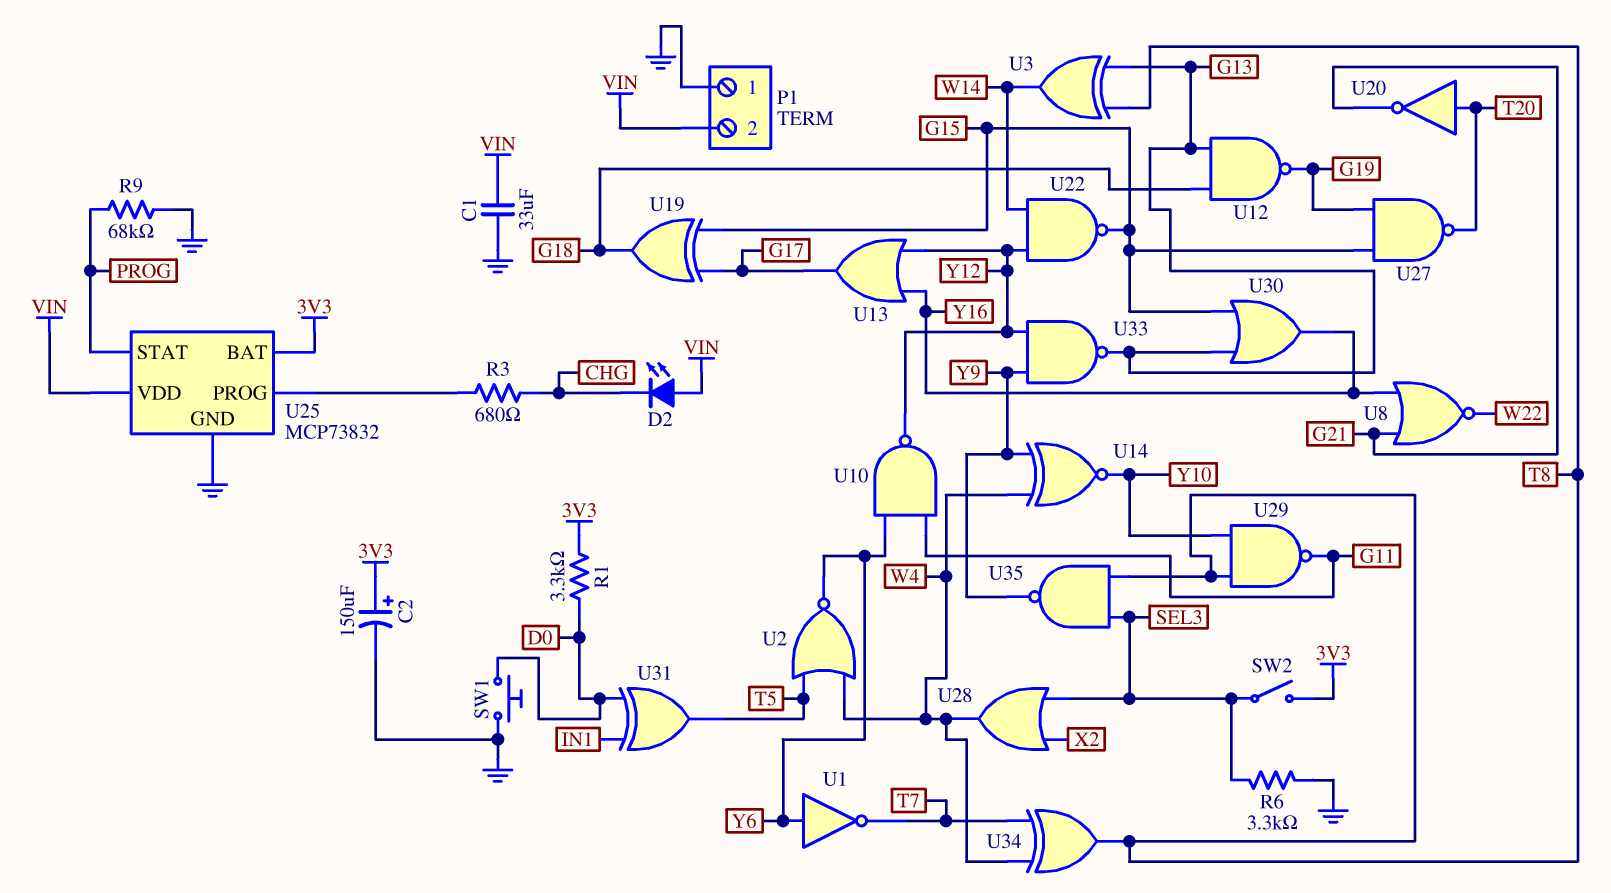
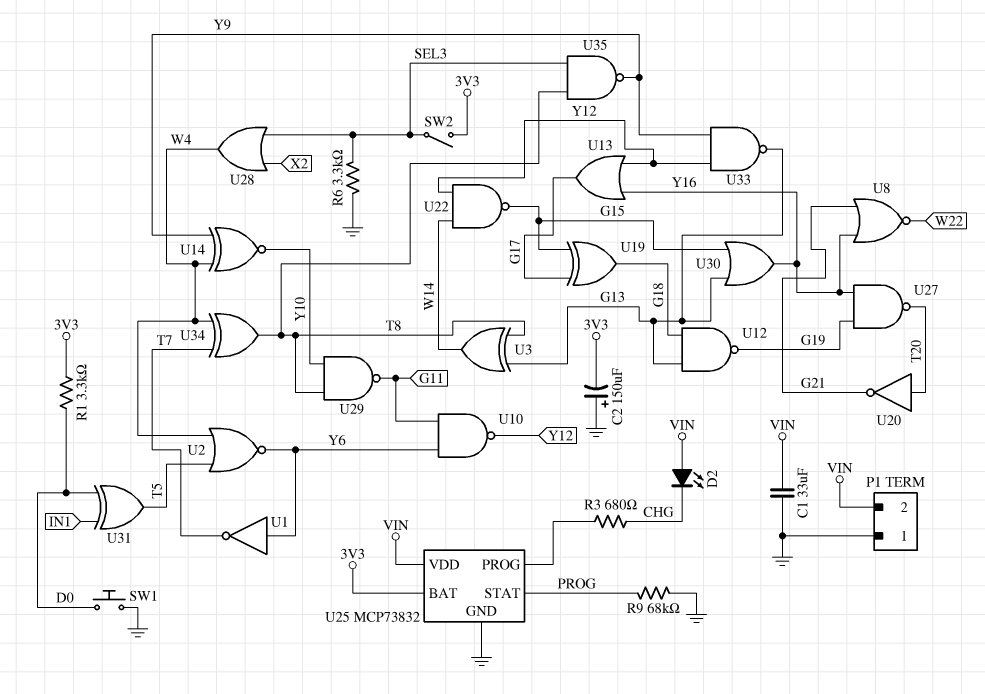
C2: 150uF (plus 3V3, minus GND) -> 150uF (plus GND, minus 3V3)
U27: NAND (in G15, in G19, out T20) -> NAND (in G19, in Y16, out T20)

